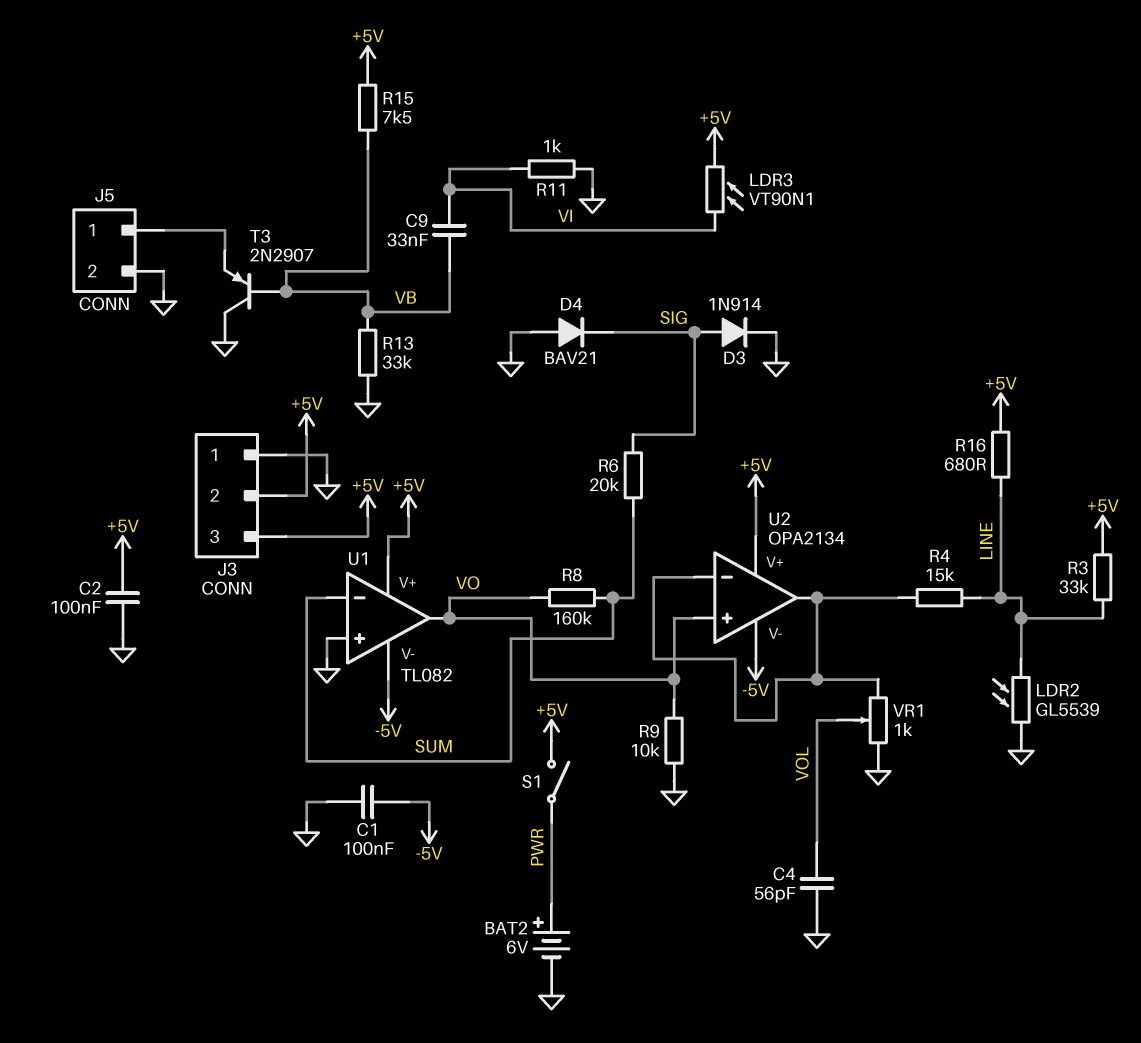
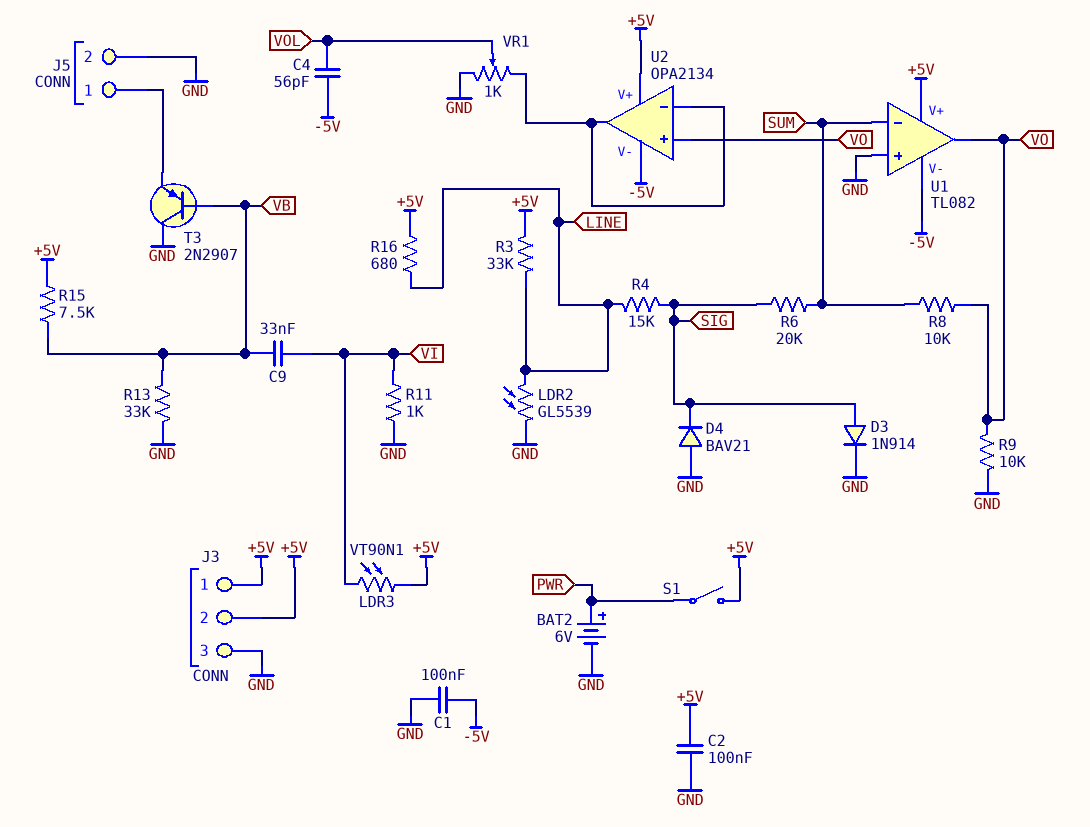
C4: 56pF (GND, VOL) -> 56pF (-5V, VOL)
J3 pin 1: GND -> +5V
J3 pin 3: +5V -> GND
R4: 15k (LINE, U2/in-) -> 15k (LINE, SIG)
R8: 160k (SUM, VO) -> 10k (SUM, VO)

